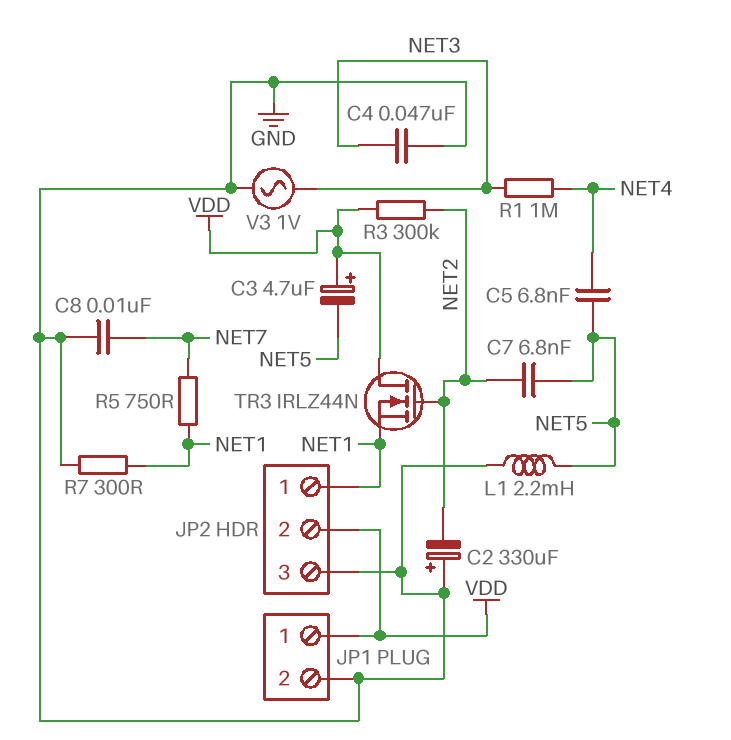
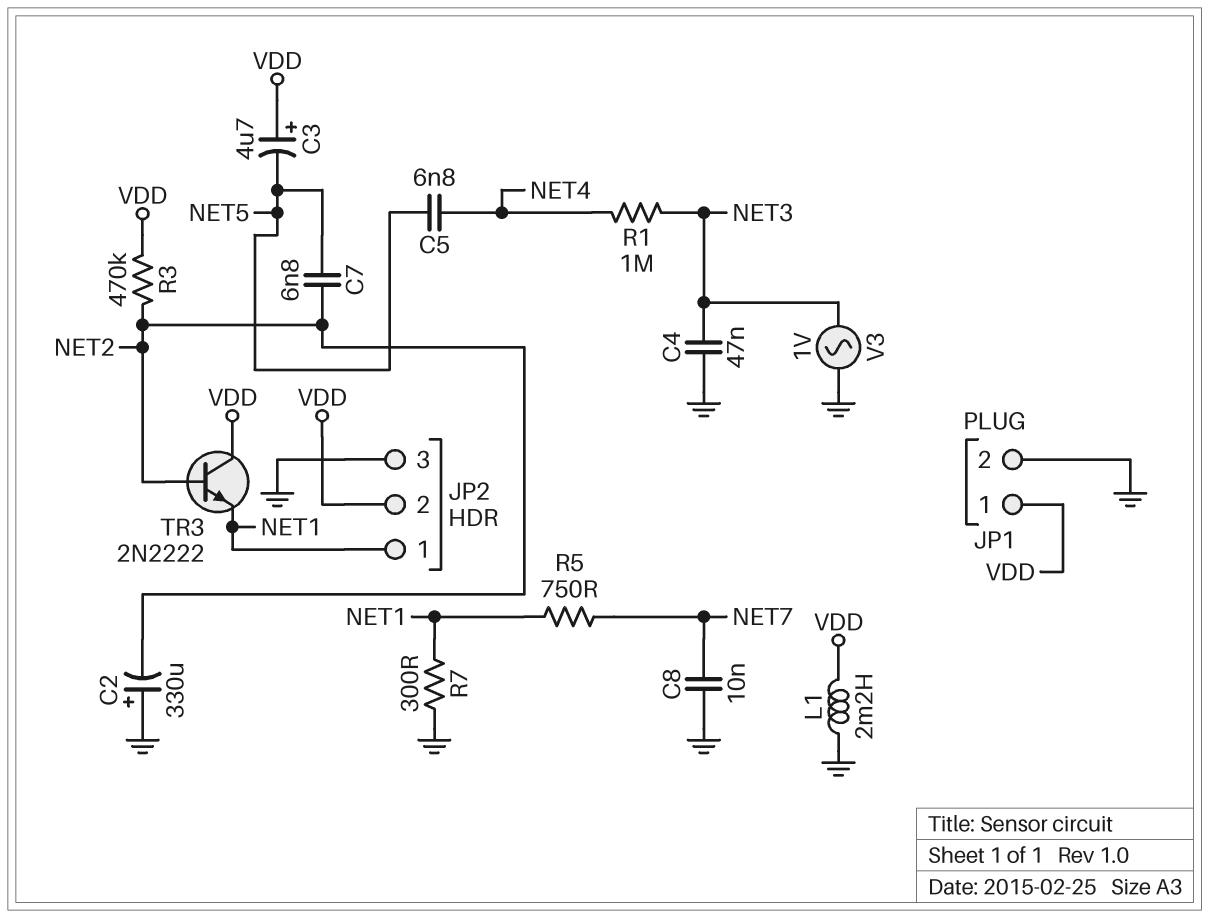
L1: 2.2mH (GND, NET5) -> 2.2mH (GND, VDD)
R3: 300k (NET2, VDD) -> 470k (NET2, VDD)
TR3: NMOS IRLZ44N (G NET2, D VDD, S NET1) -> NPN 2N2222 (B NET2, C VDD, E NET1)

